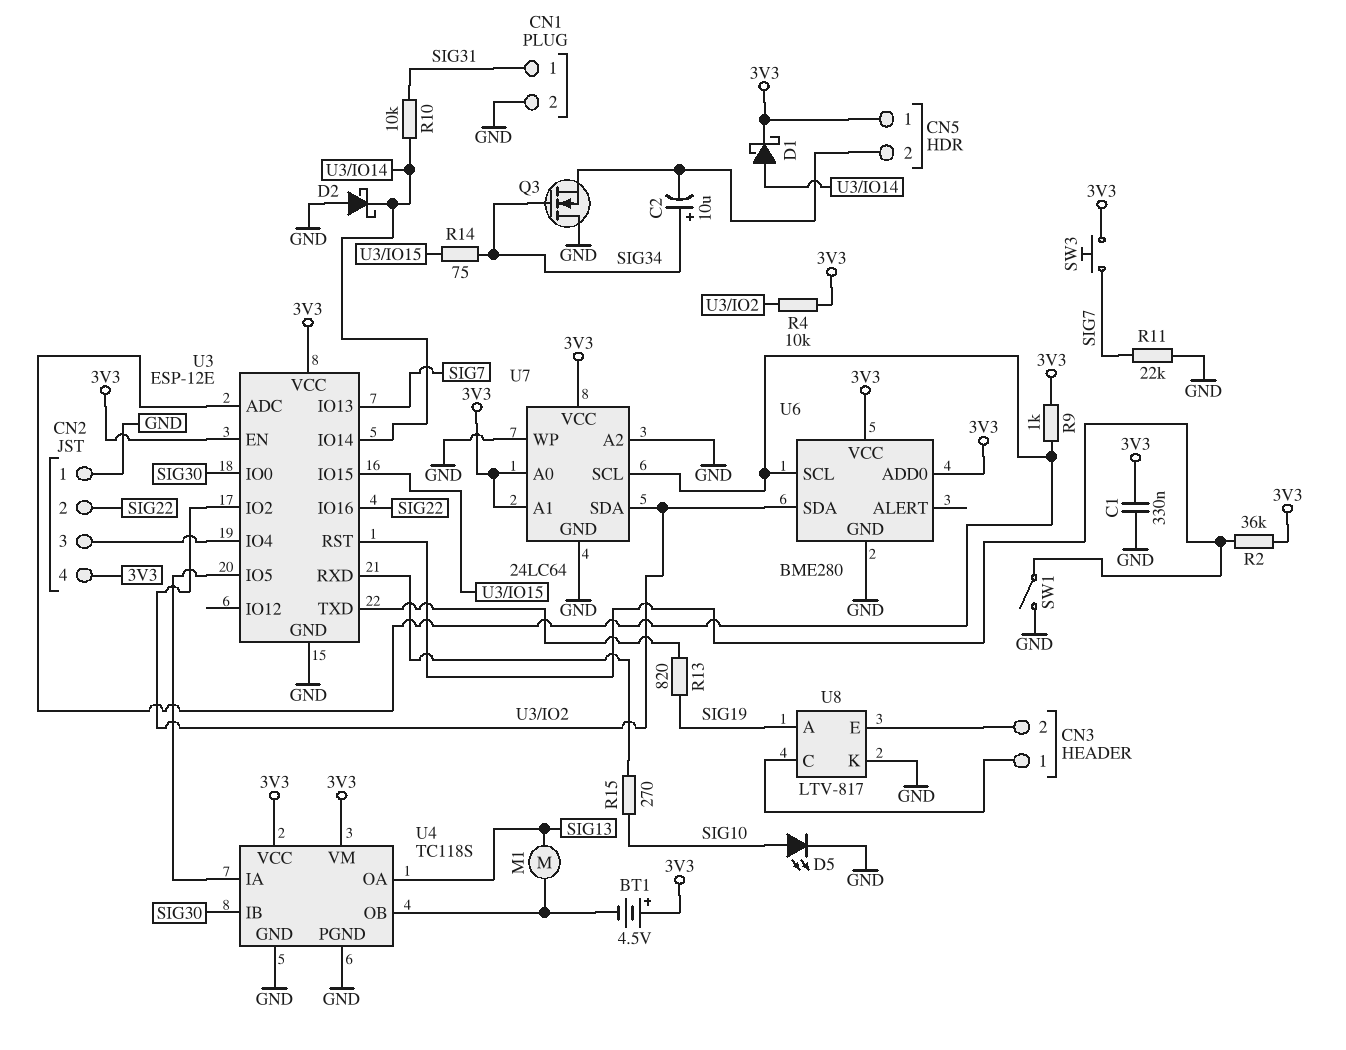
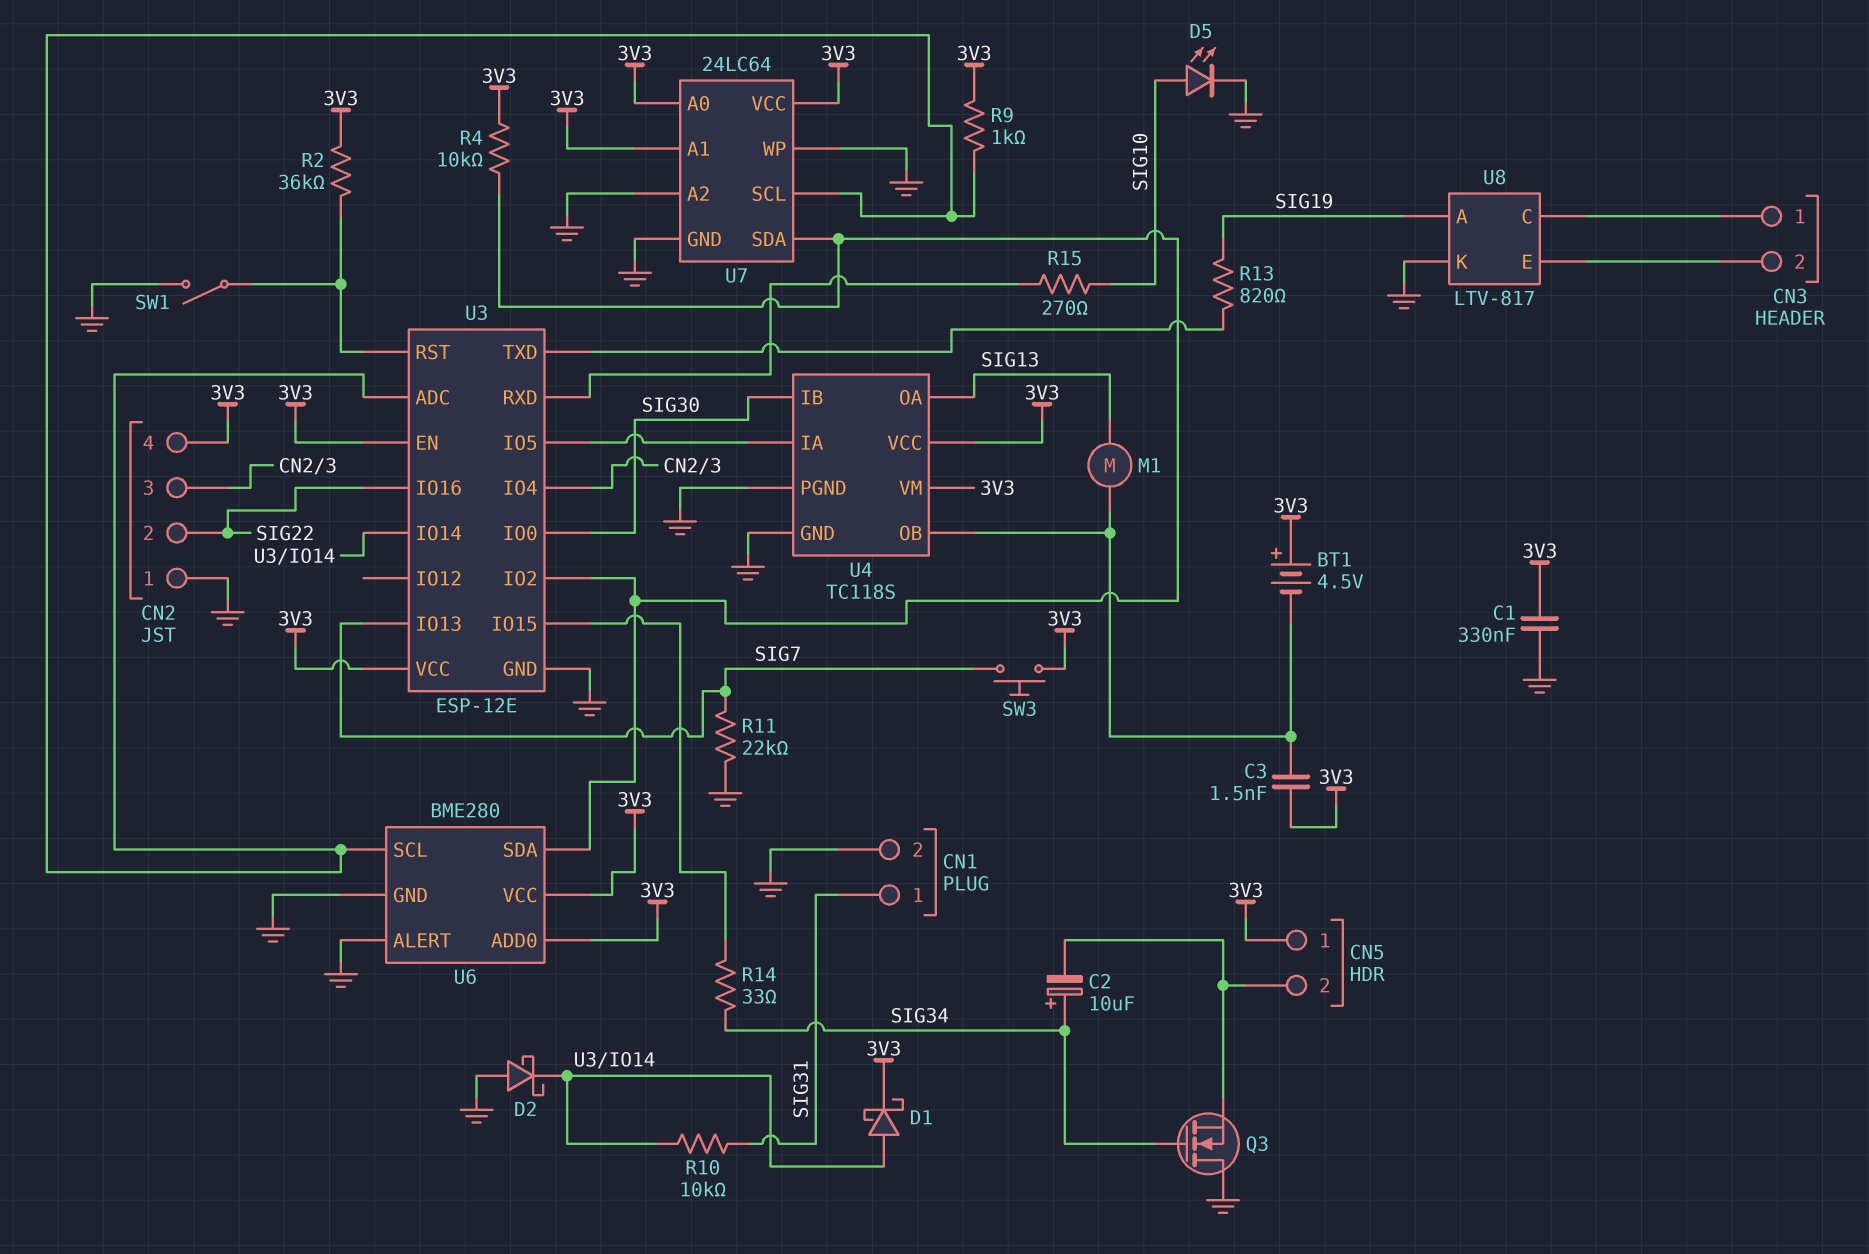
C3: none -> 1.5nF (3V3, U4/OB)
R14: 75 (SIG34, U3/IO15) -> 33 (SIG34, U3/IO15)
U6 pin ALERT: none -> GND

